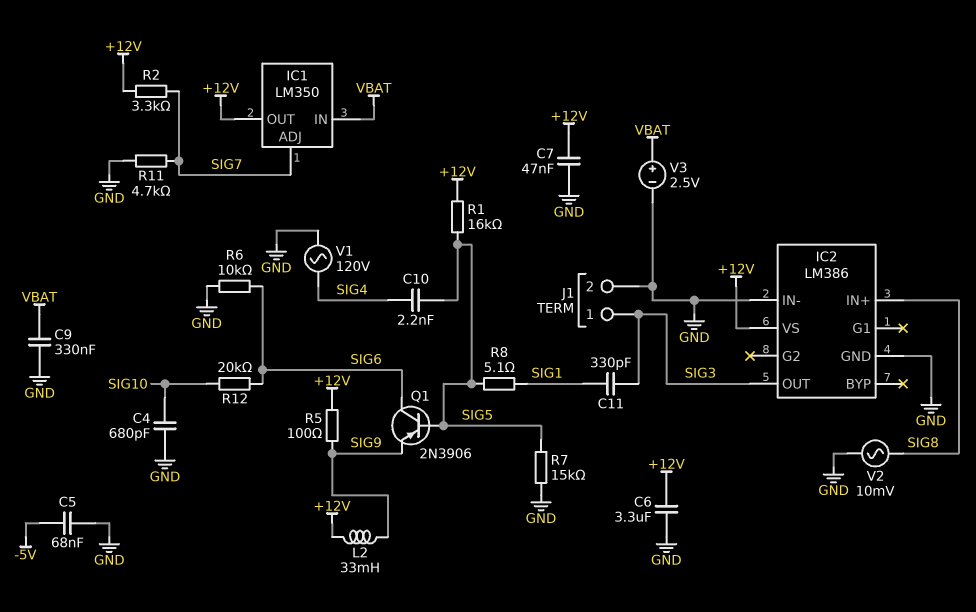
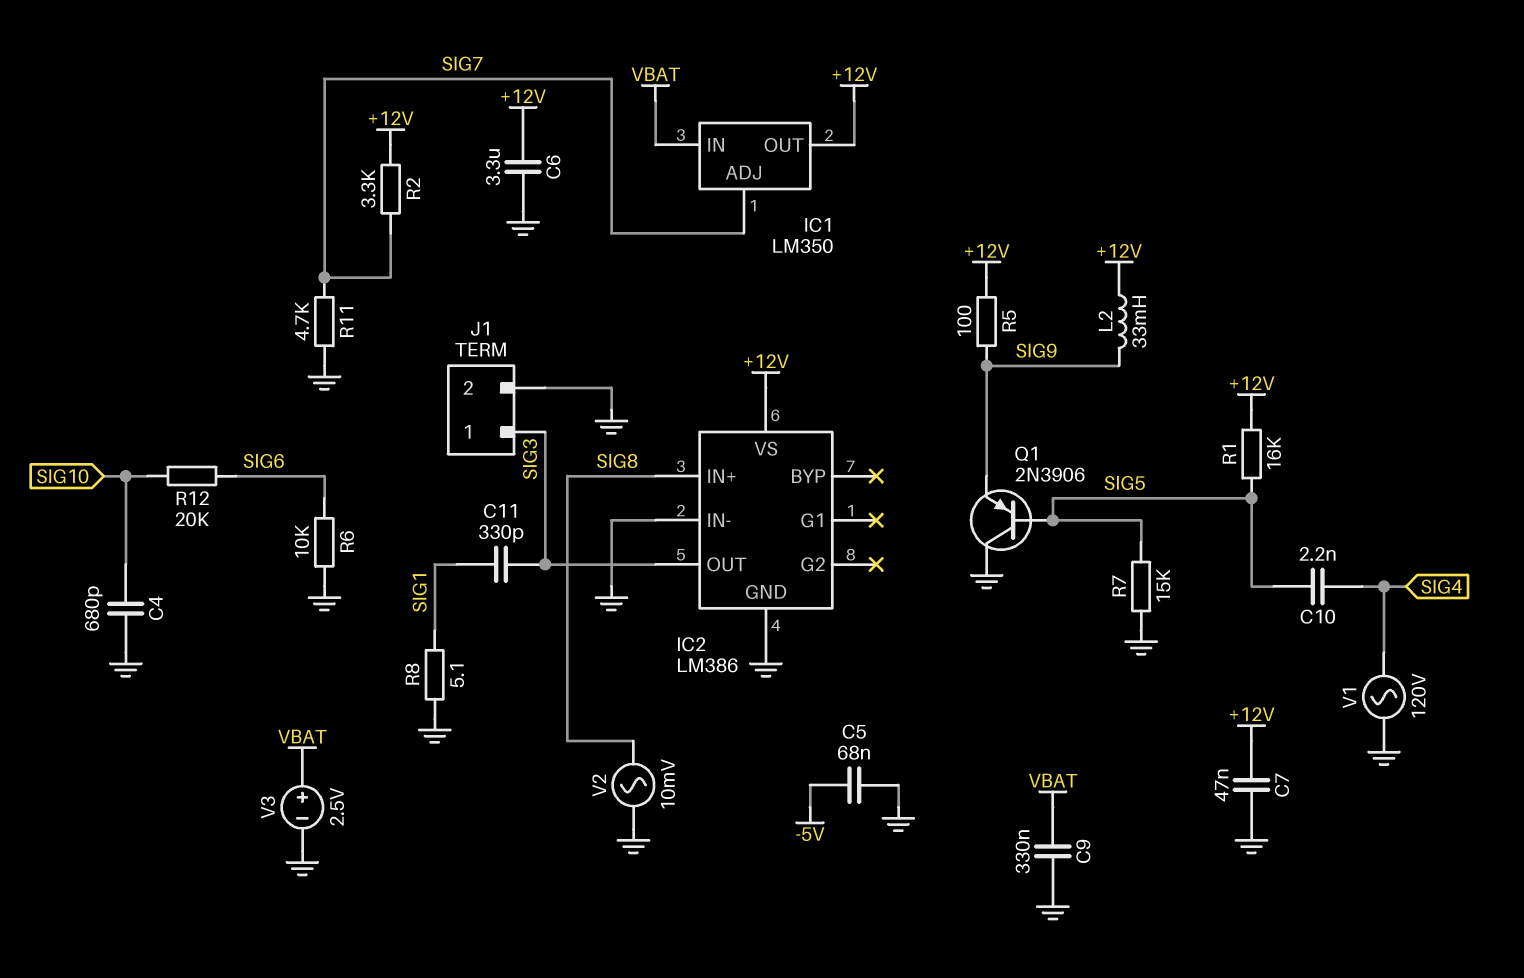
Q1: PNP 2N3906 (B SIG5, C SIG6, E SIG9) -> PNP 2N3906 (B SIG5, C GND, E SIG9)
R8: 5.1 (SIG1, SIG5) -> 5.1 (GND, SIG1)

